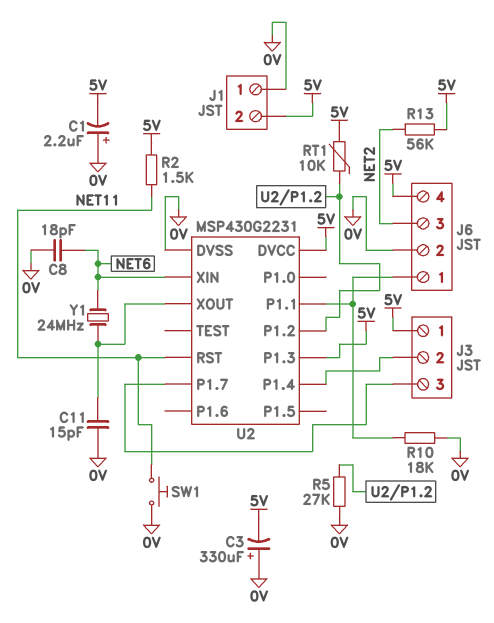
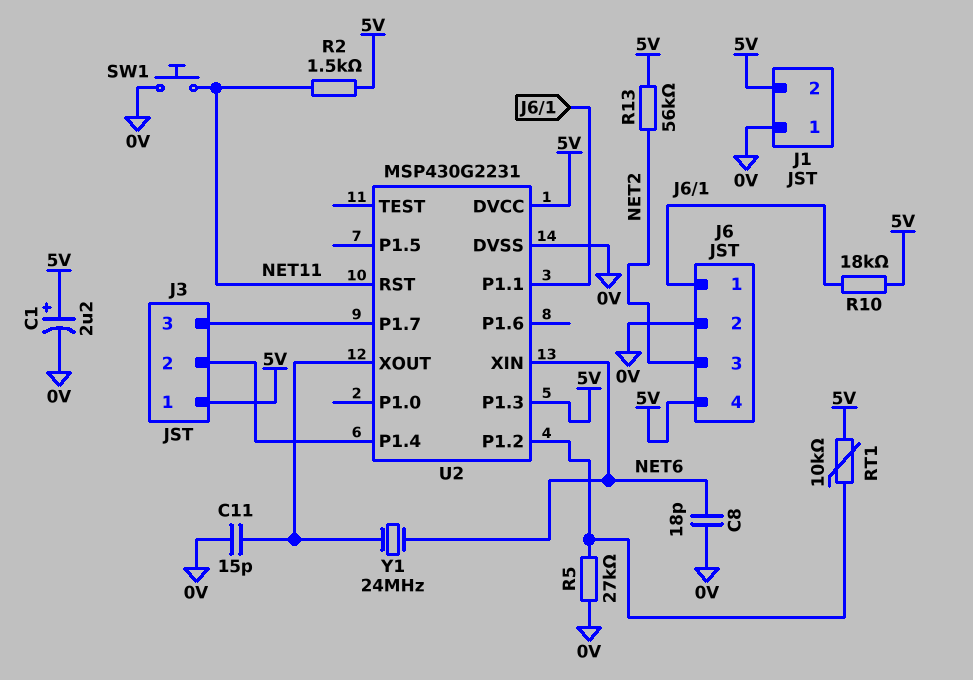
C1: 2.2uF (plus 0V, minus 5V) -> 2.2uF (plus 5V, minus 0V)
C3: 330uF (plus 0V, minus 5V) -> none
R10: 18k (0V, J6/1) -> 18k (5V, J6/1)

